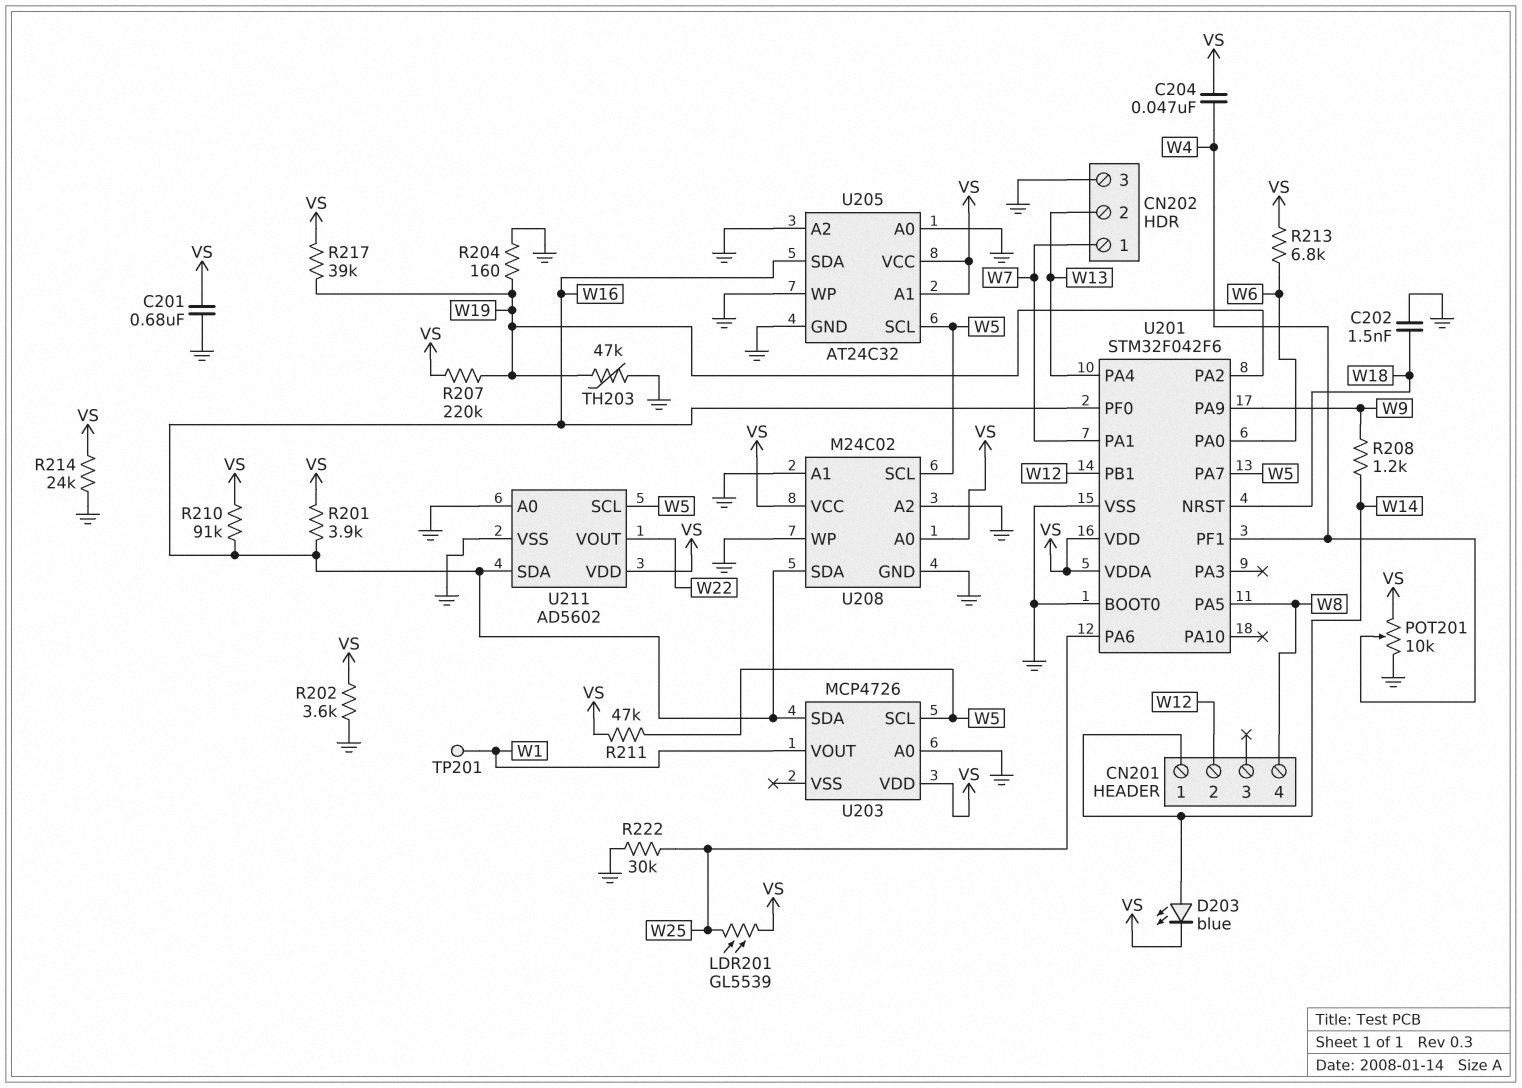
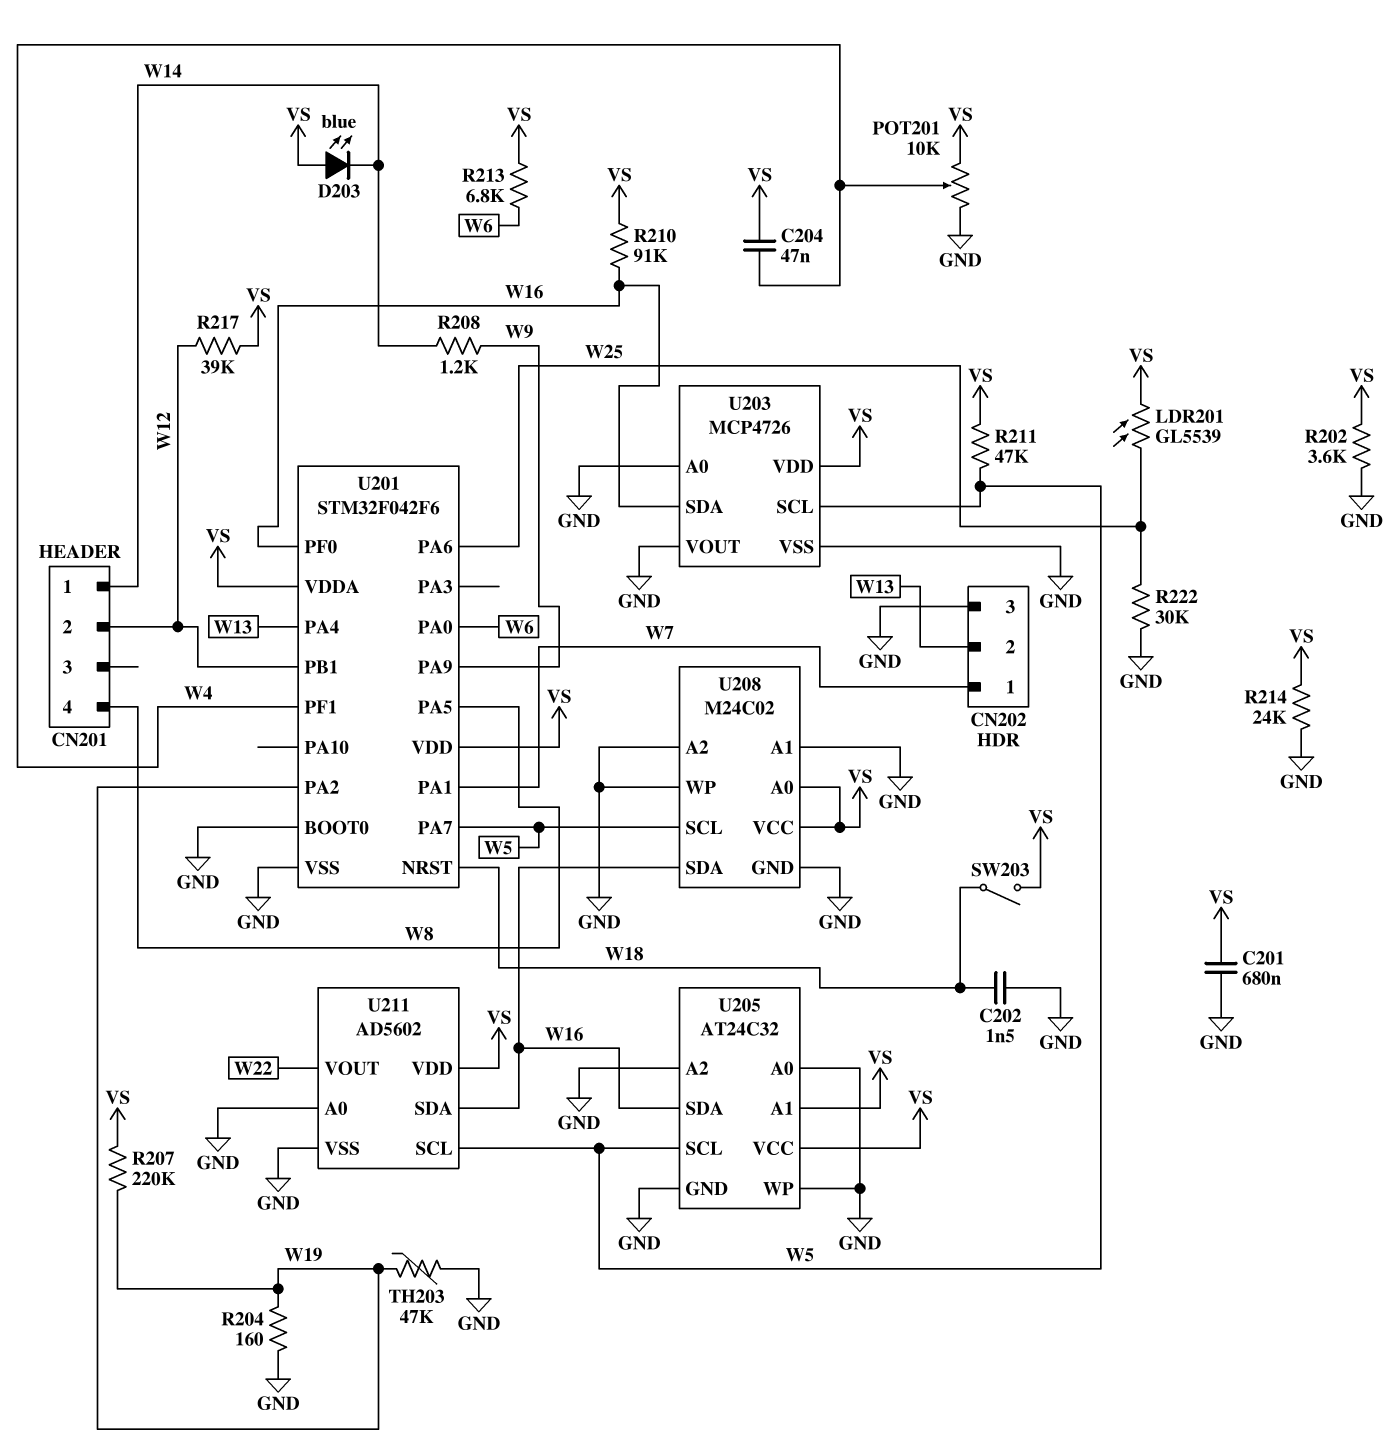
D203: LED blue (A W14, K VS) -> LED blue (A VS, K W14)
R201: 3.9k (VS, W16) -> none
R217: 39k (VS, W19) -> 39k (VS, W12)
SW203: none -> switch (VS, W18)
TP201: test point (W1) -> none
U203 pin VOUT: W1 -> GND
U203 pin VSS: none -> GND

